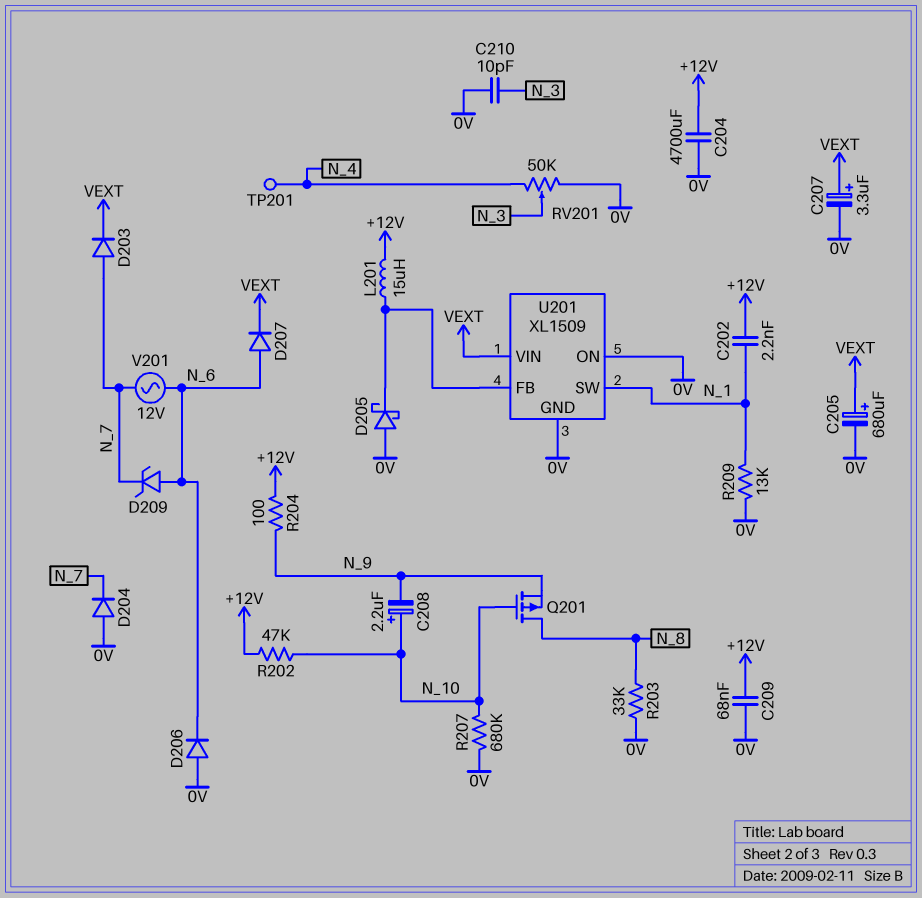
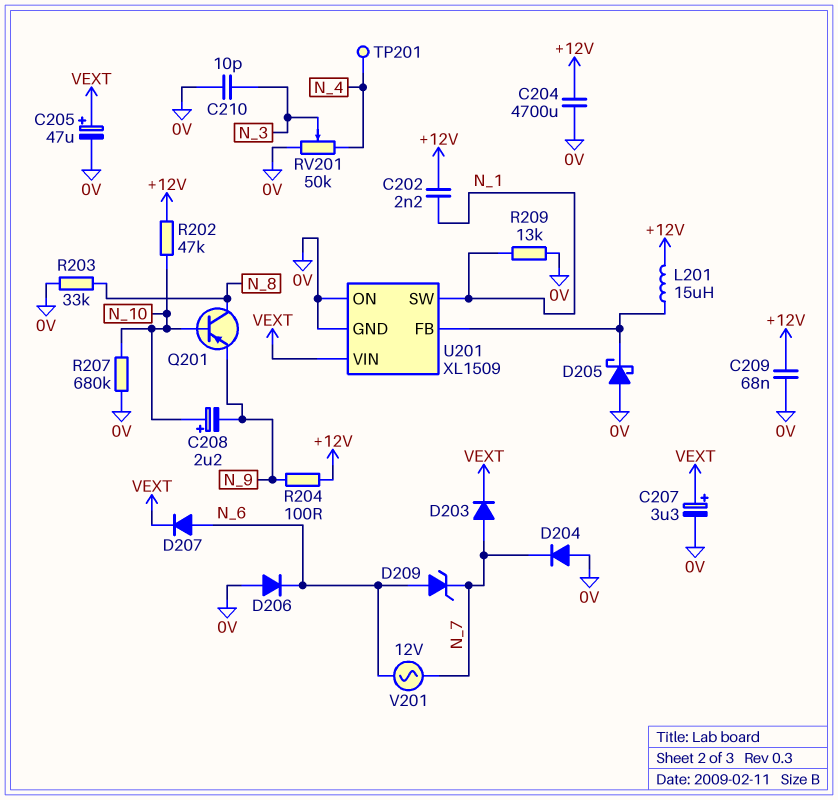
C205: 680uF (plus VEXT, minus 0V) -> 47uF (plus VEXT, minus 0V)
Q201: PMOS (G N_10, D N_8, S N_9) -> PNP (B N_10, C N_8, E N_9)

